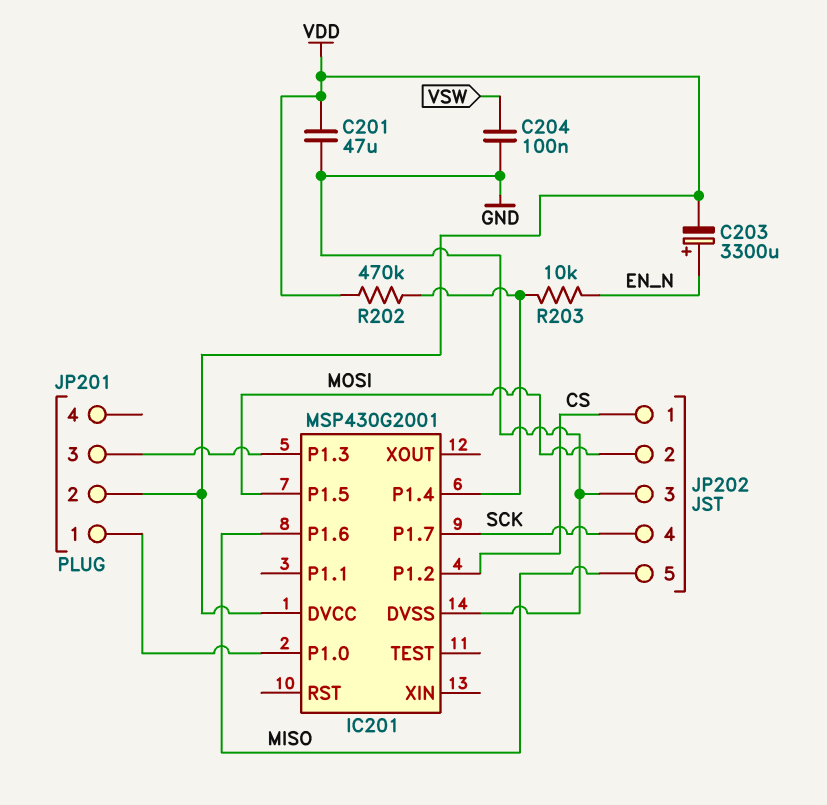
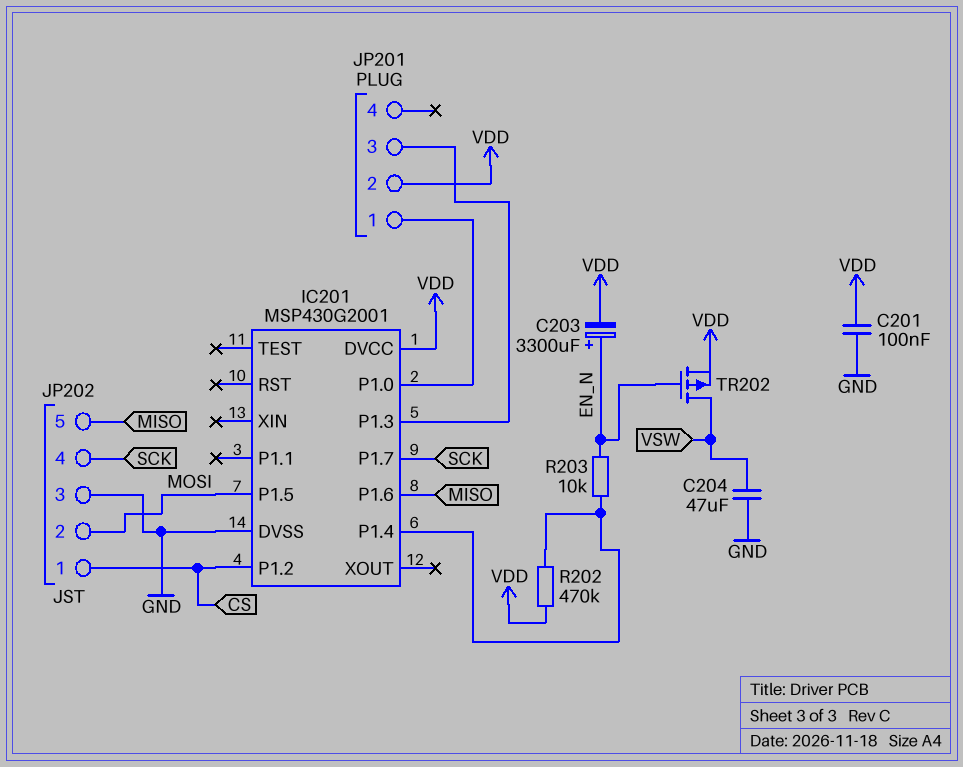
C201: 47uF (GND, VDD) -> 100nF (GND, VDD)
C204: 100nF (GND, VSW) -> 47uF (GND, VSW)
TR202: none -> PMOS (G EN_N, D VSW, S VDD)

